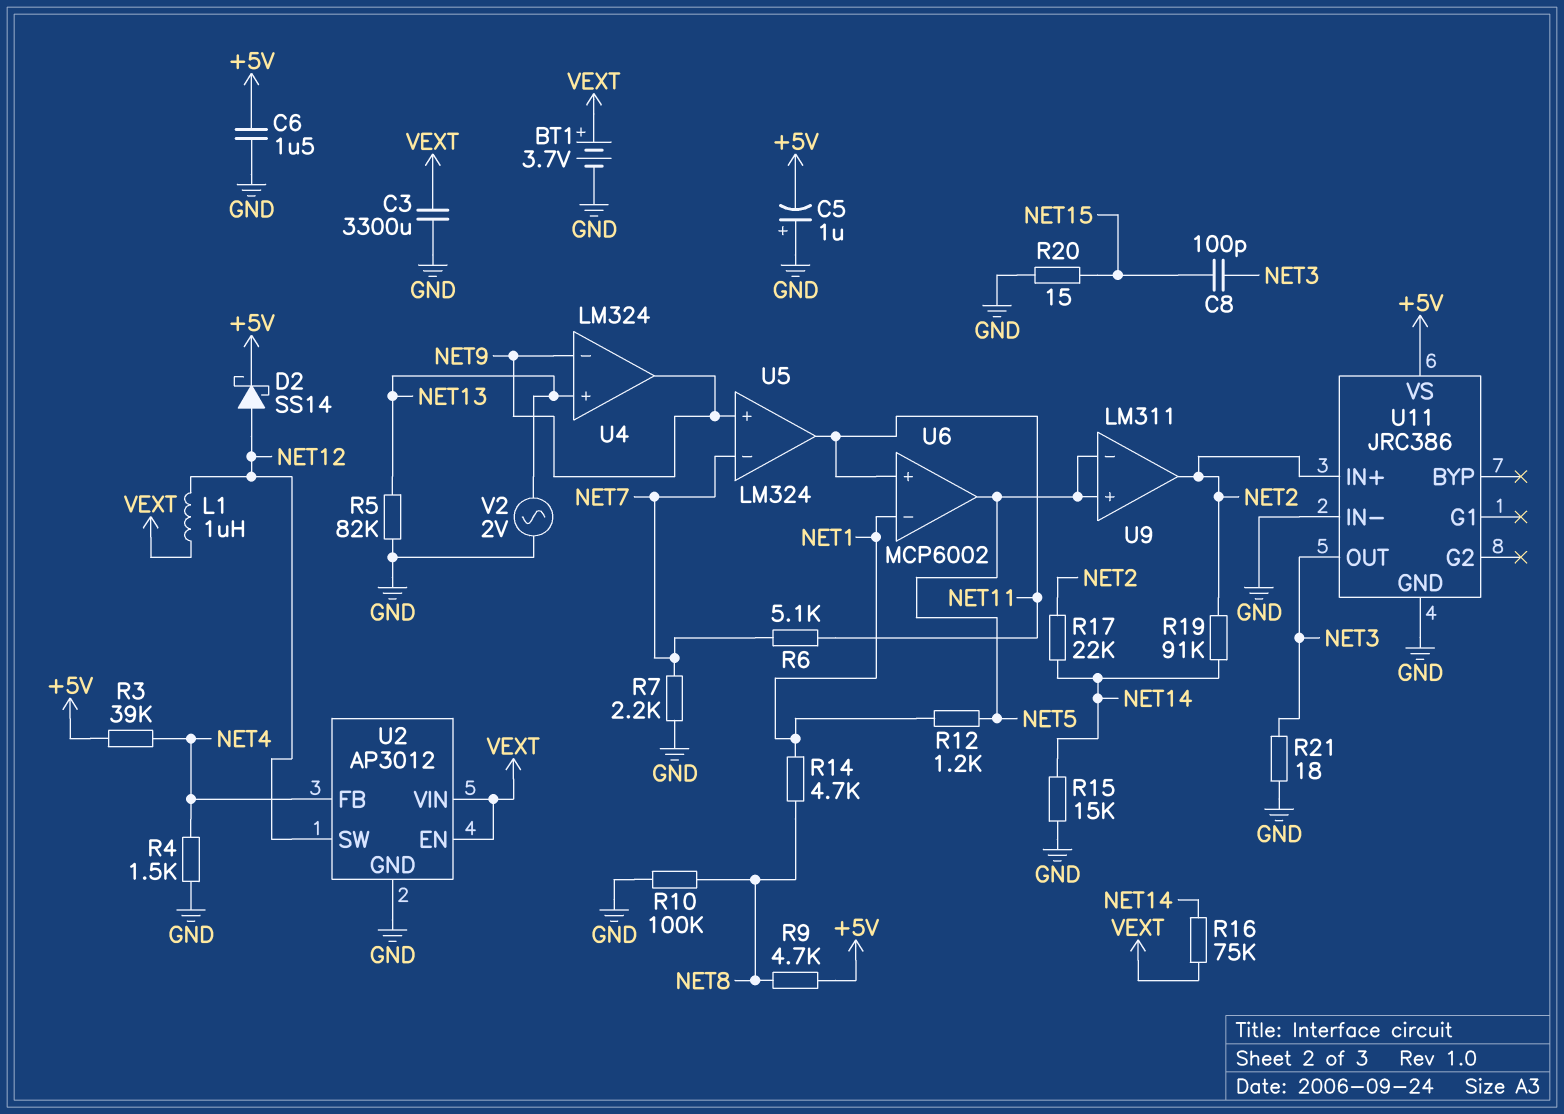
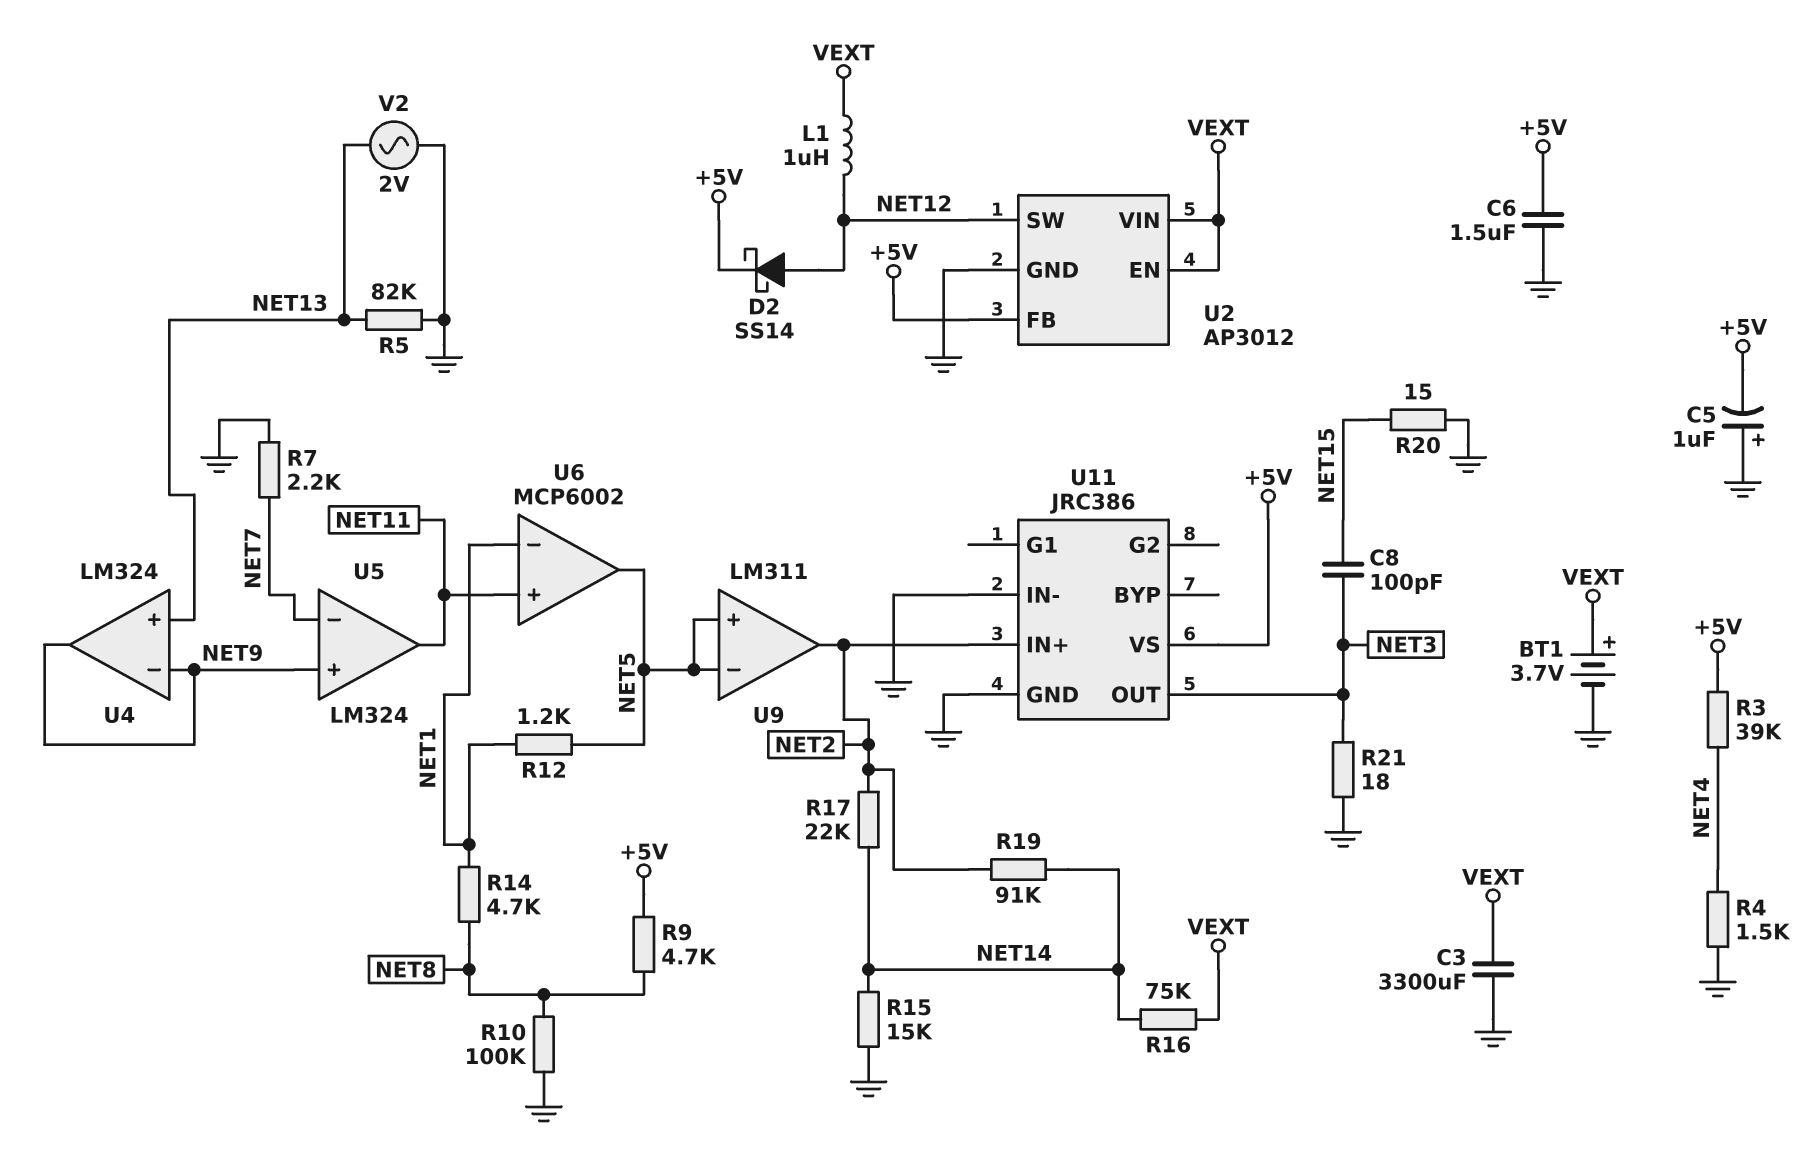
R6: 5.1k (NET7, NET11) -> none
U2 pin FB: NET4 -> +5V

